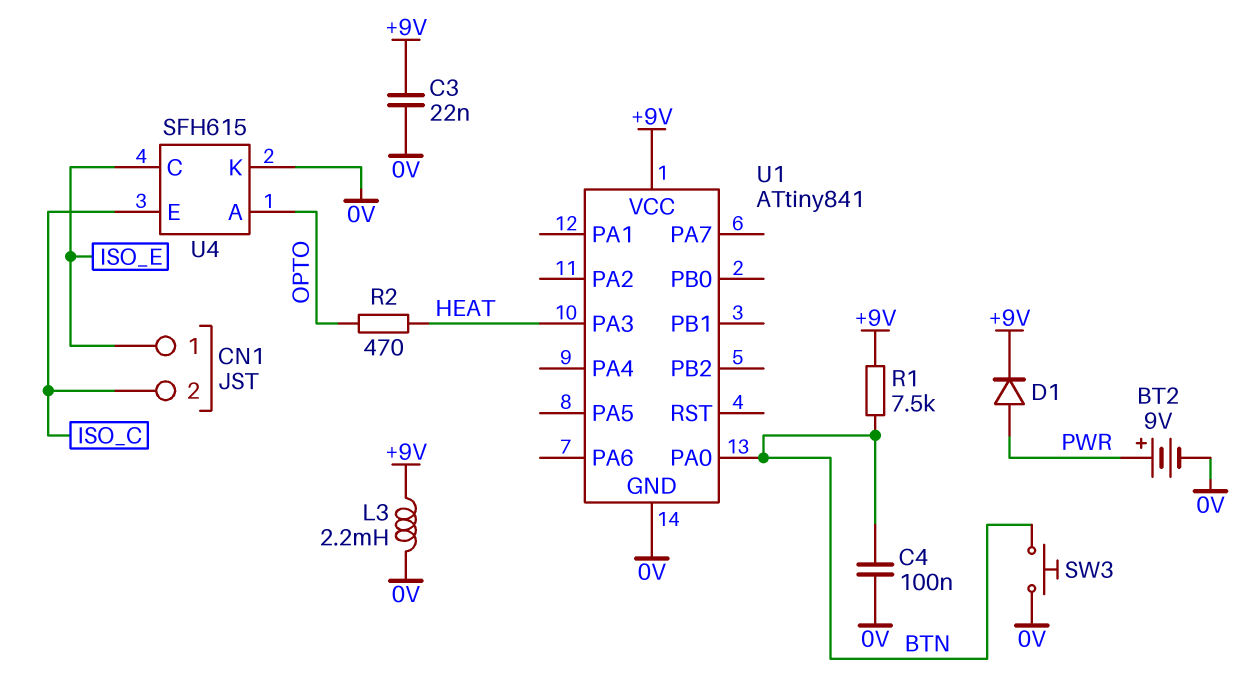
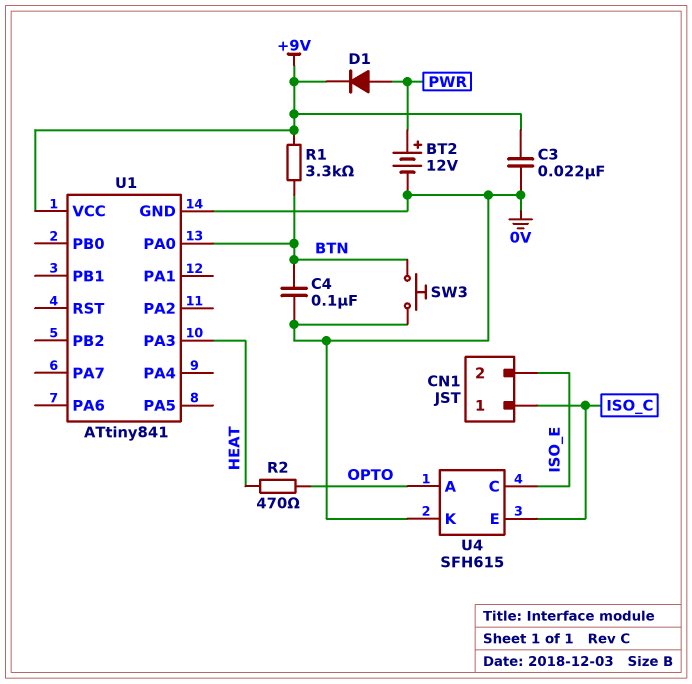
BT2: 9V (plus PWR, minus 0V) -> 12V (plus PWR, minus 0V)
CN1 pin 1: ISO_E -> ISO_C
CN1 pin 2: ISO_C -> ISO_E
L3: 2.2mH (+9V, 0V) -> none
R1: 7.5k (+9V, BTN) -> 3.3k (+9V, BTN)

